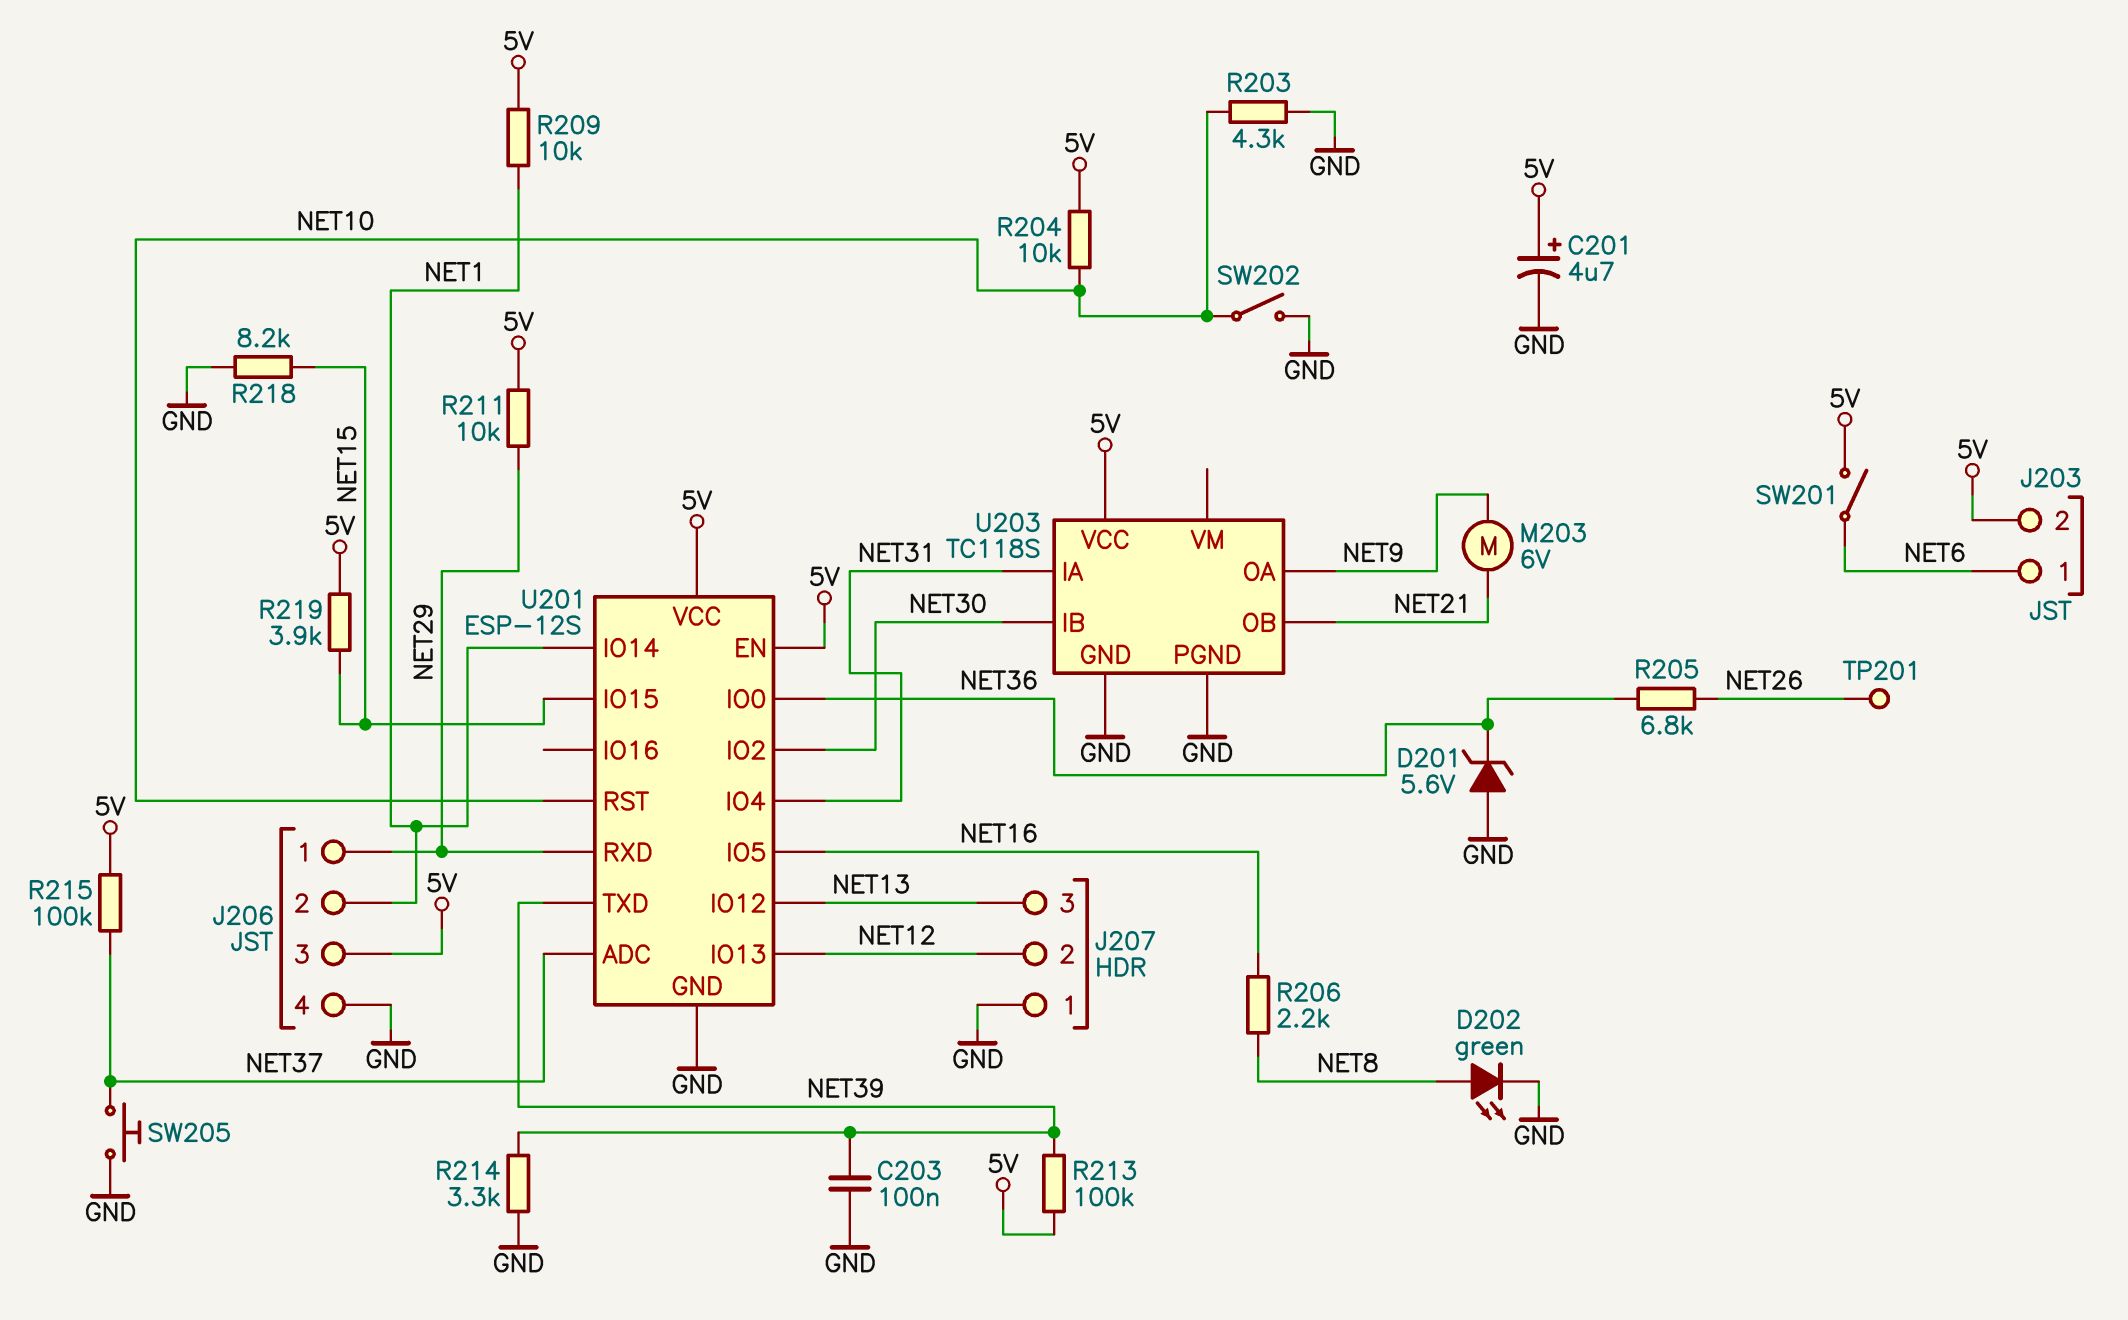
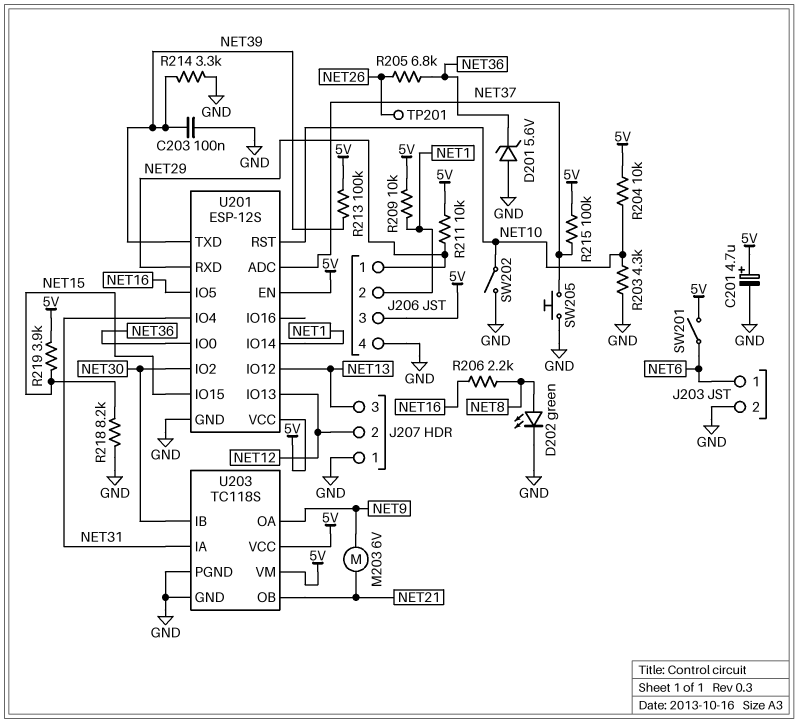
J203 pin 2: 5V -> GND
U203 pin VM: none -> 5V

